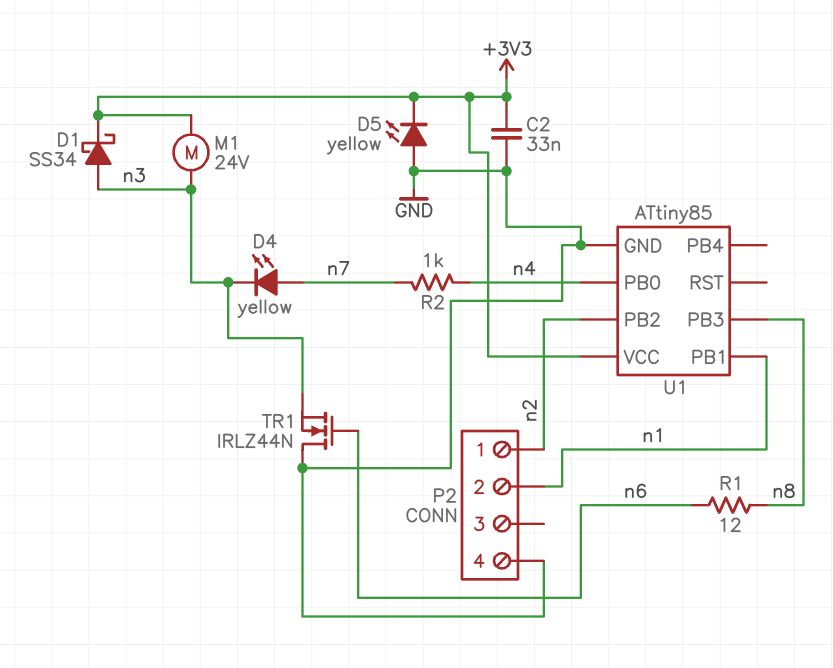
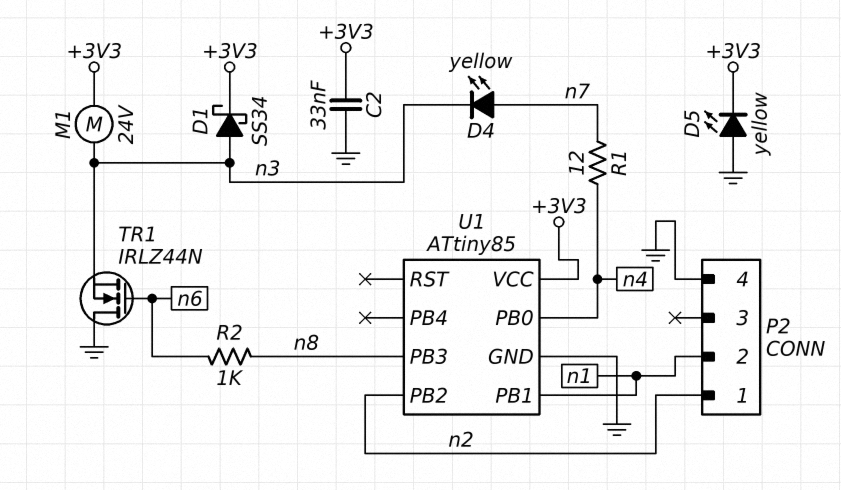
R1: 12 (n6, n8) -> 12 (n4, n7)
R2: 1k (n4, n7) -> 1k (n6, n8)

